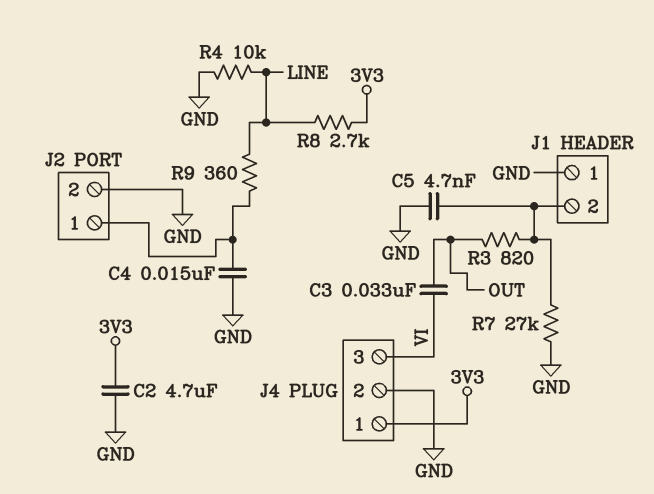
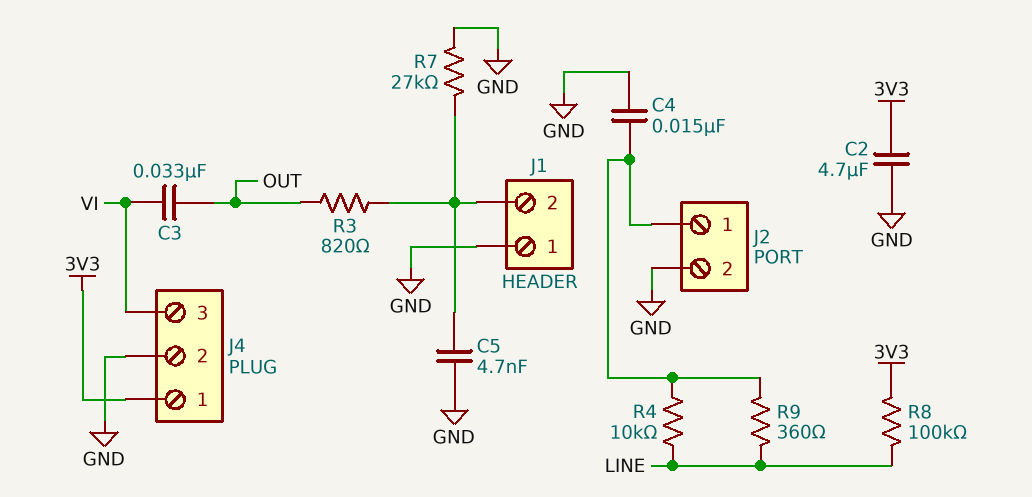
R4: 10k (GND, LINE) -> 10k (J2/1, LINE)
R8: 2.7k (3V3, LINE) -> 100k (3V3, LINE)

